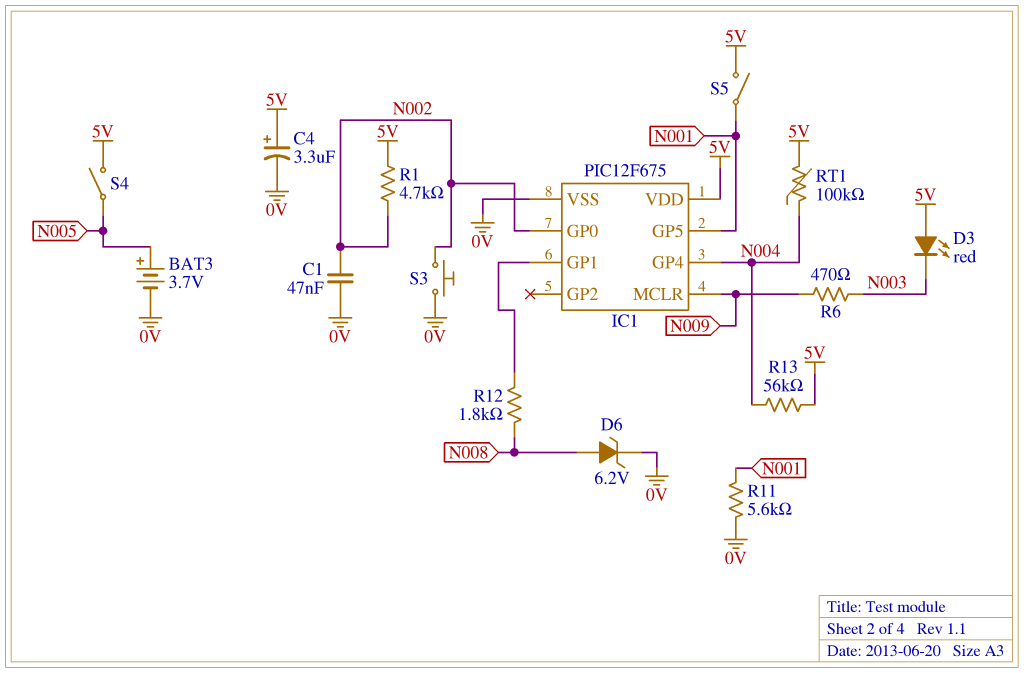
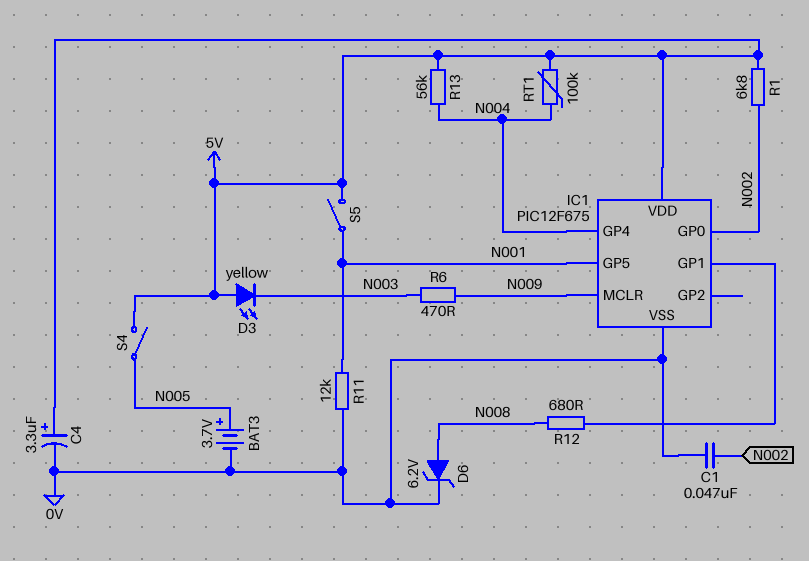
D3: LED red (A 5V, K N003) -> LED yellow (A 5V, K N003)
R1: 4.7k (5V, N002) -> 6.8k (5V, N002)
R11: 5.6k (0V, N001) -> 12k (0V, N001)
R12: 1.8k (IC1/GP1, N008) -> 680 (IC1/GP1, N008)
S3: button (0V, N002) -> none

